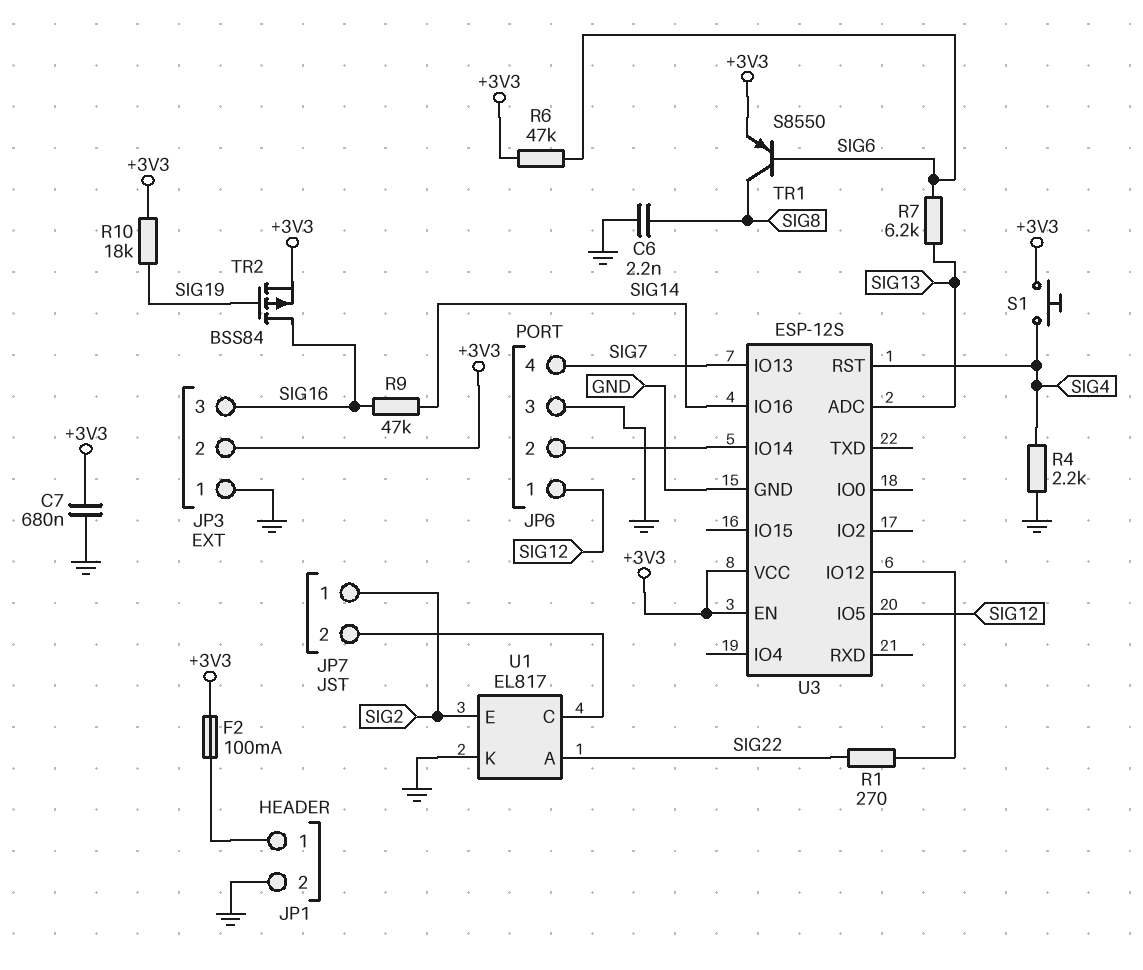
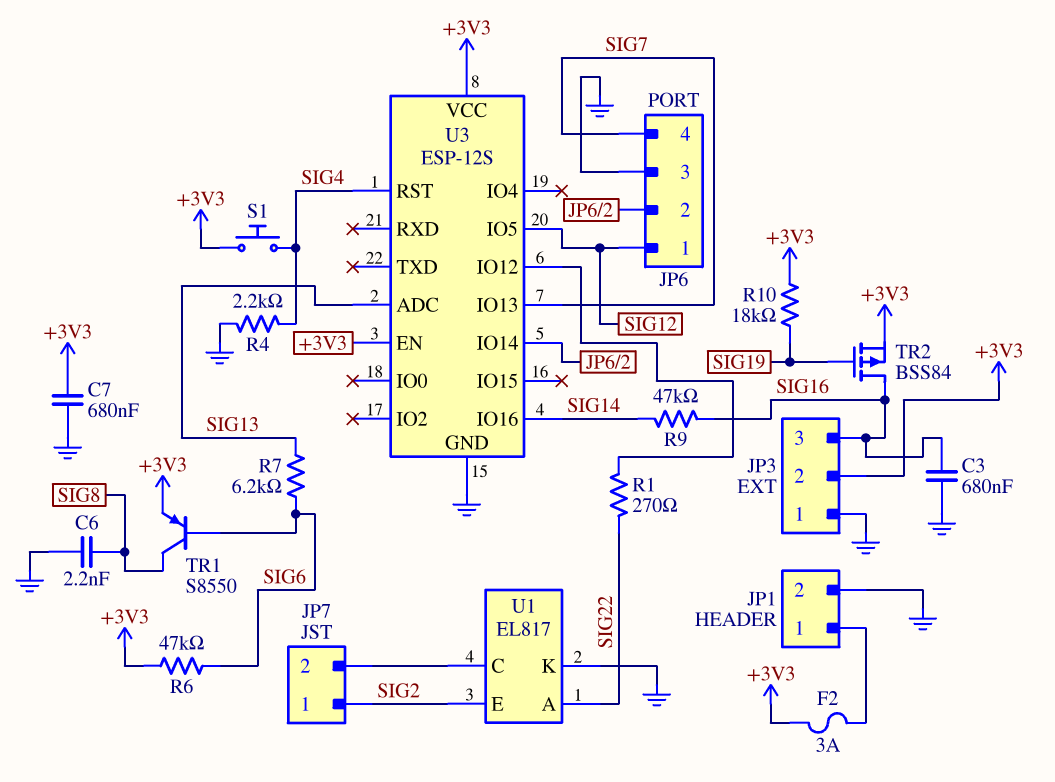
C3: none -> 680nF (GND, SIG16)
F2: 100mA (+3V3, JP1/1) -> 3A (+3V3, JP1/1)

